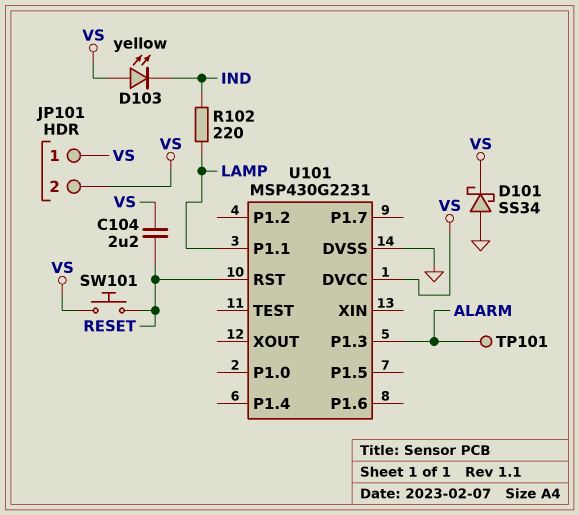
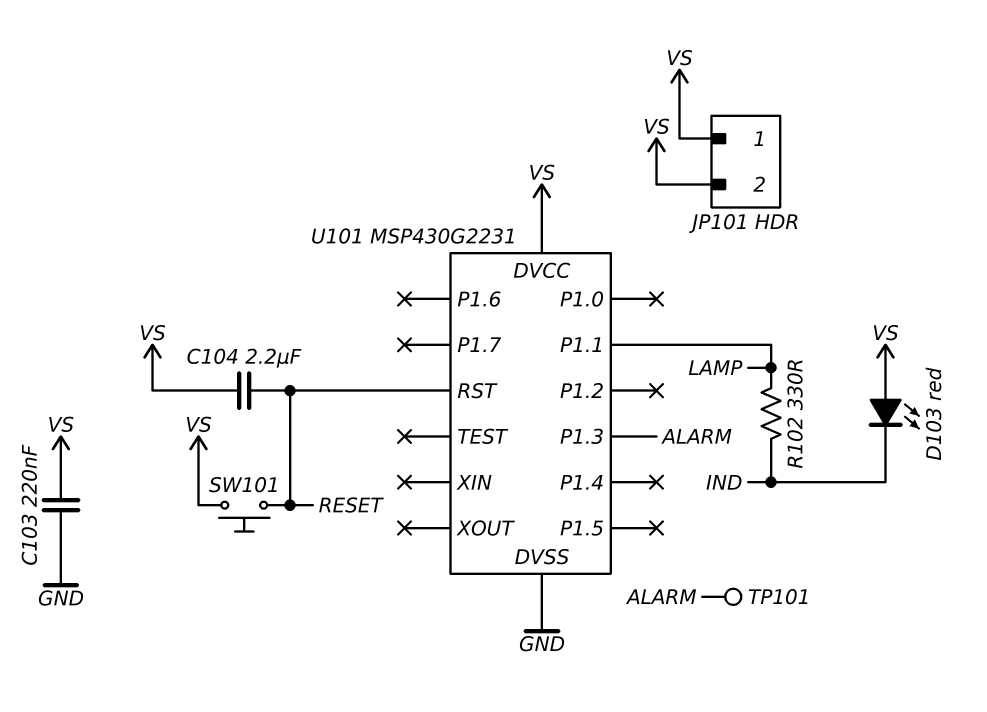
C103: none -> 220nF (GND, VS)
D101: schottky SS34 (A GND, K VS) -> none
D103: LED yellow (A VS, K IND) -> LED red (A VS, K IND)
R102: 220 (IND, LAMP) -> 330 (IND, LAMP)

